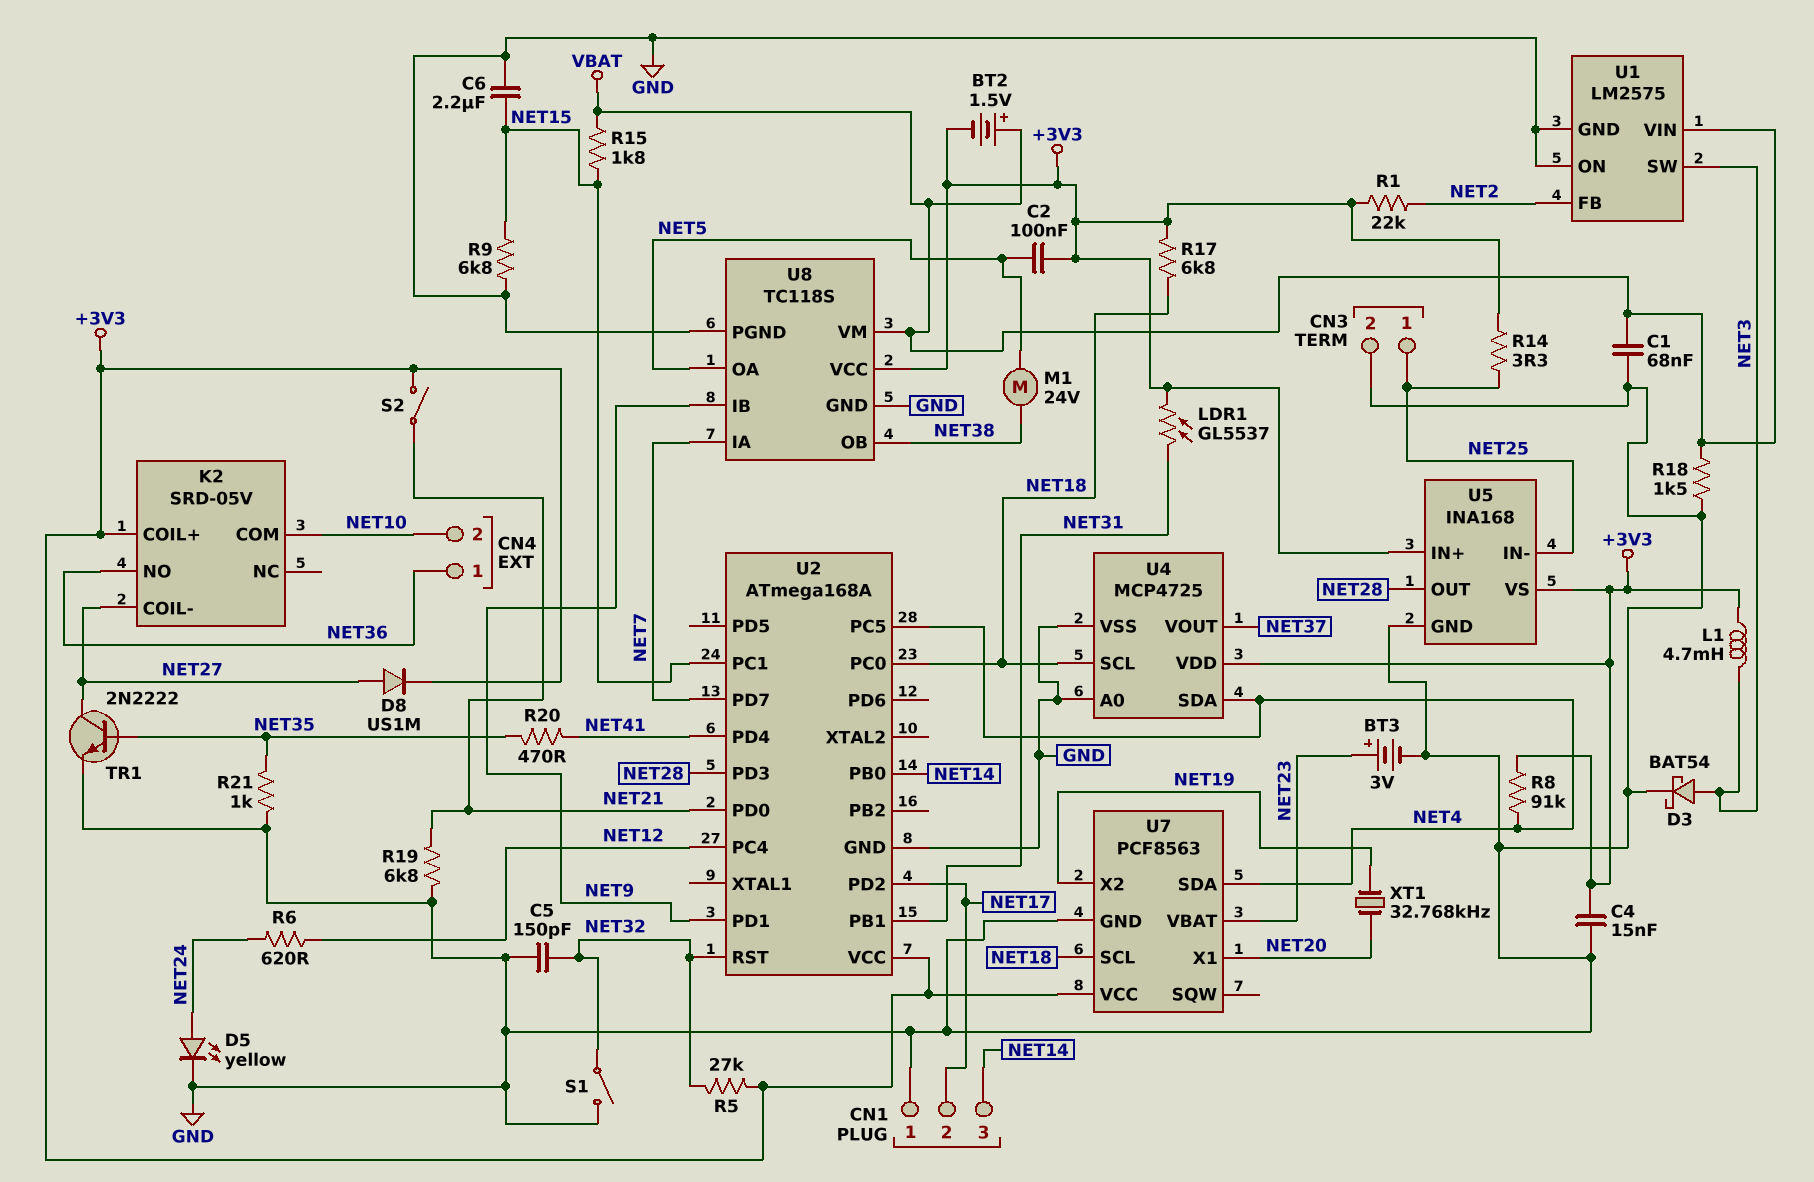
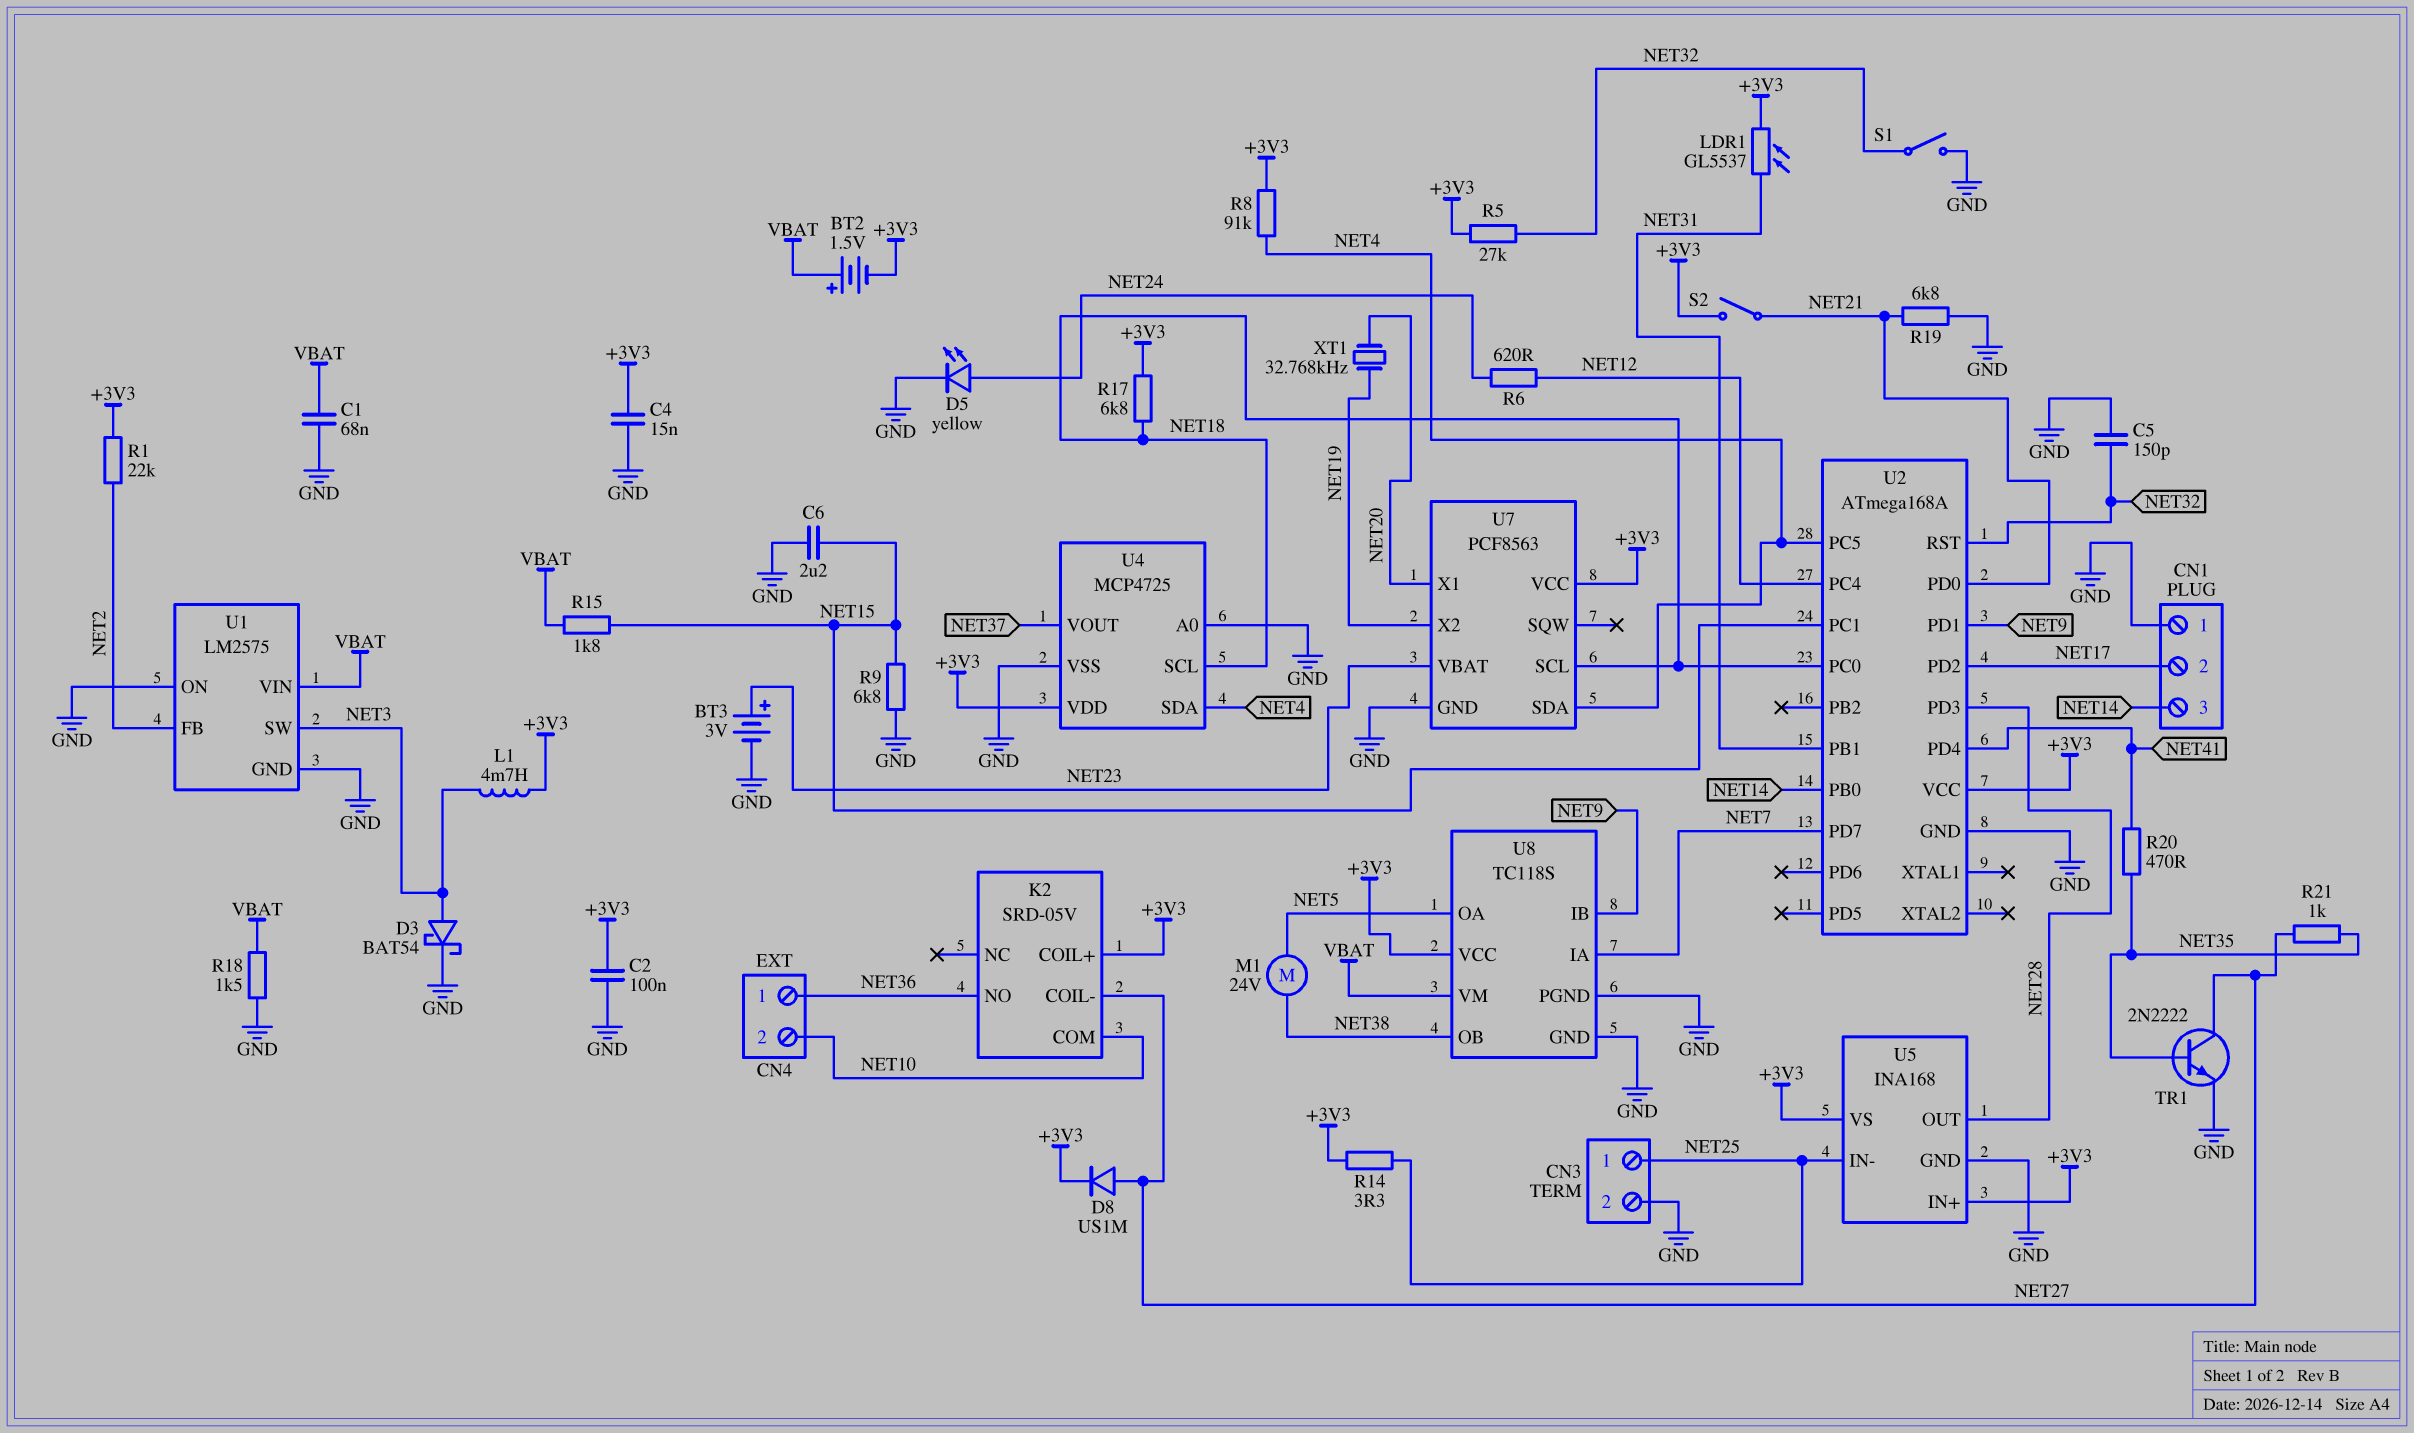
C2: 100nF (+3V3, NET5) -> 100nF (+3V3, GND)
R21: 1k (GND, NET35) -> 1k (NET27, NET35)

